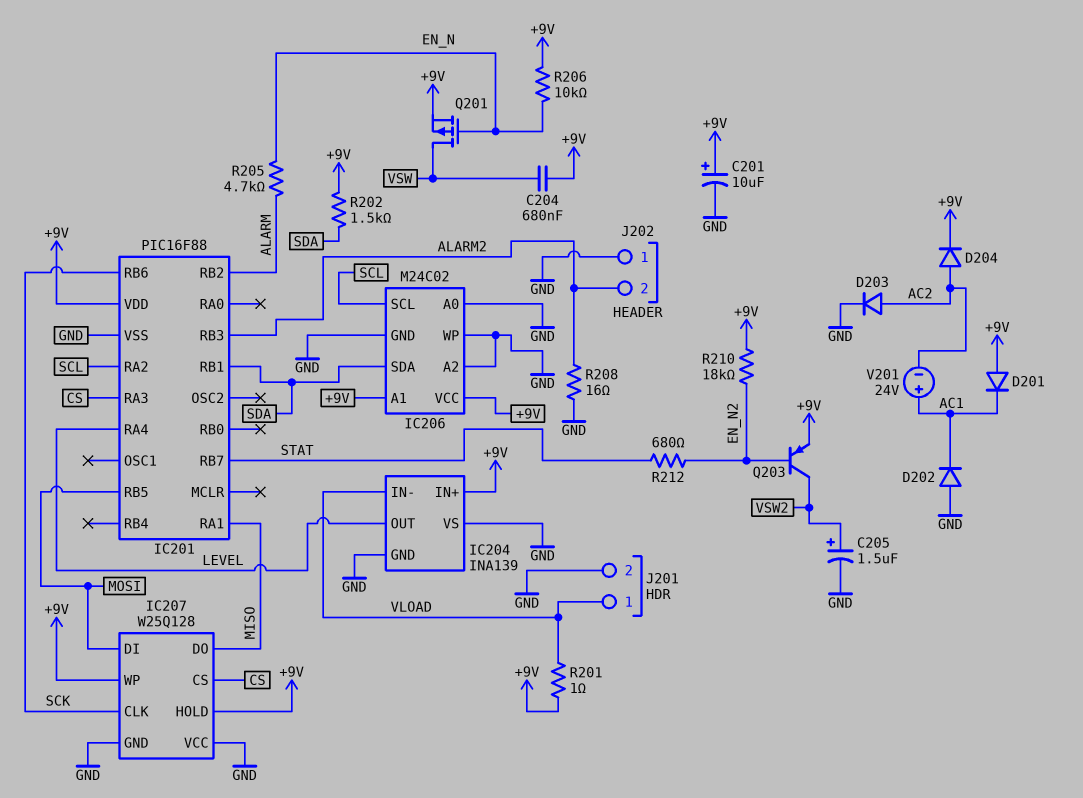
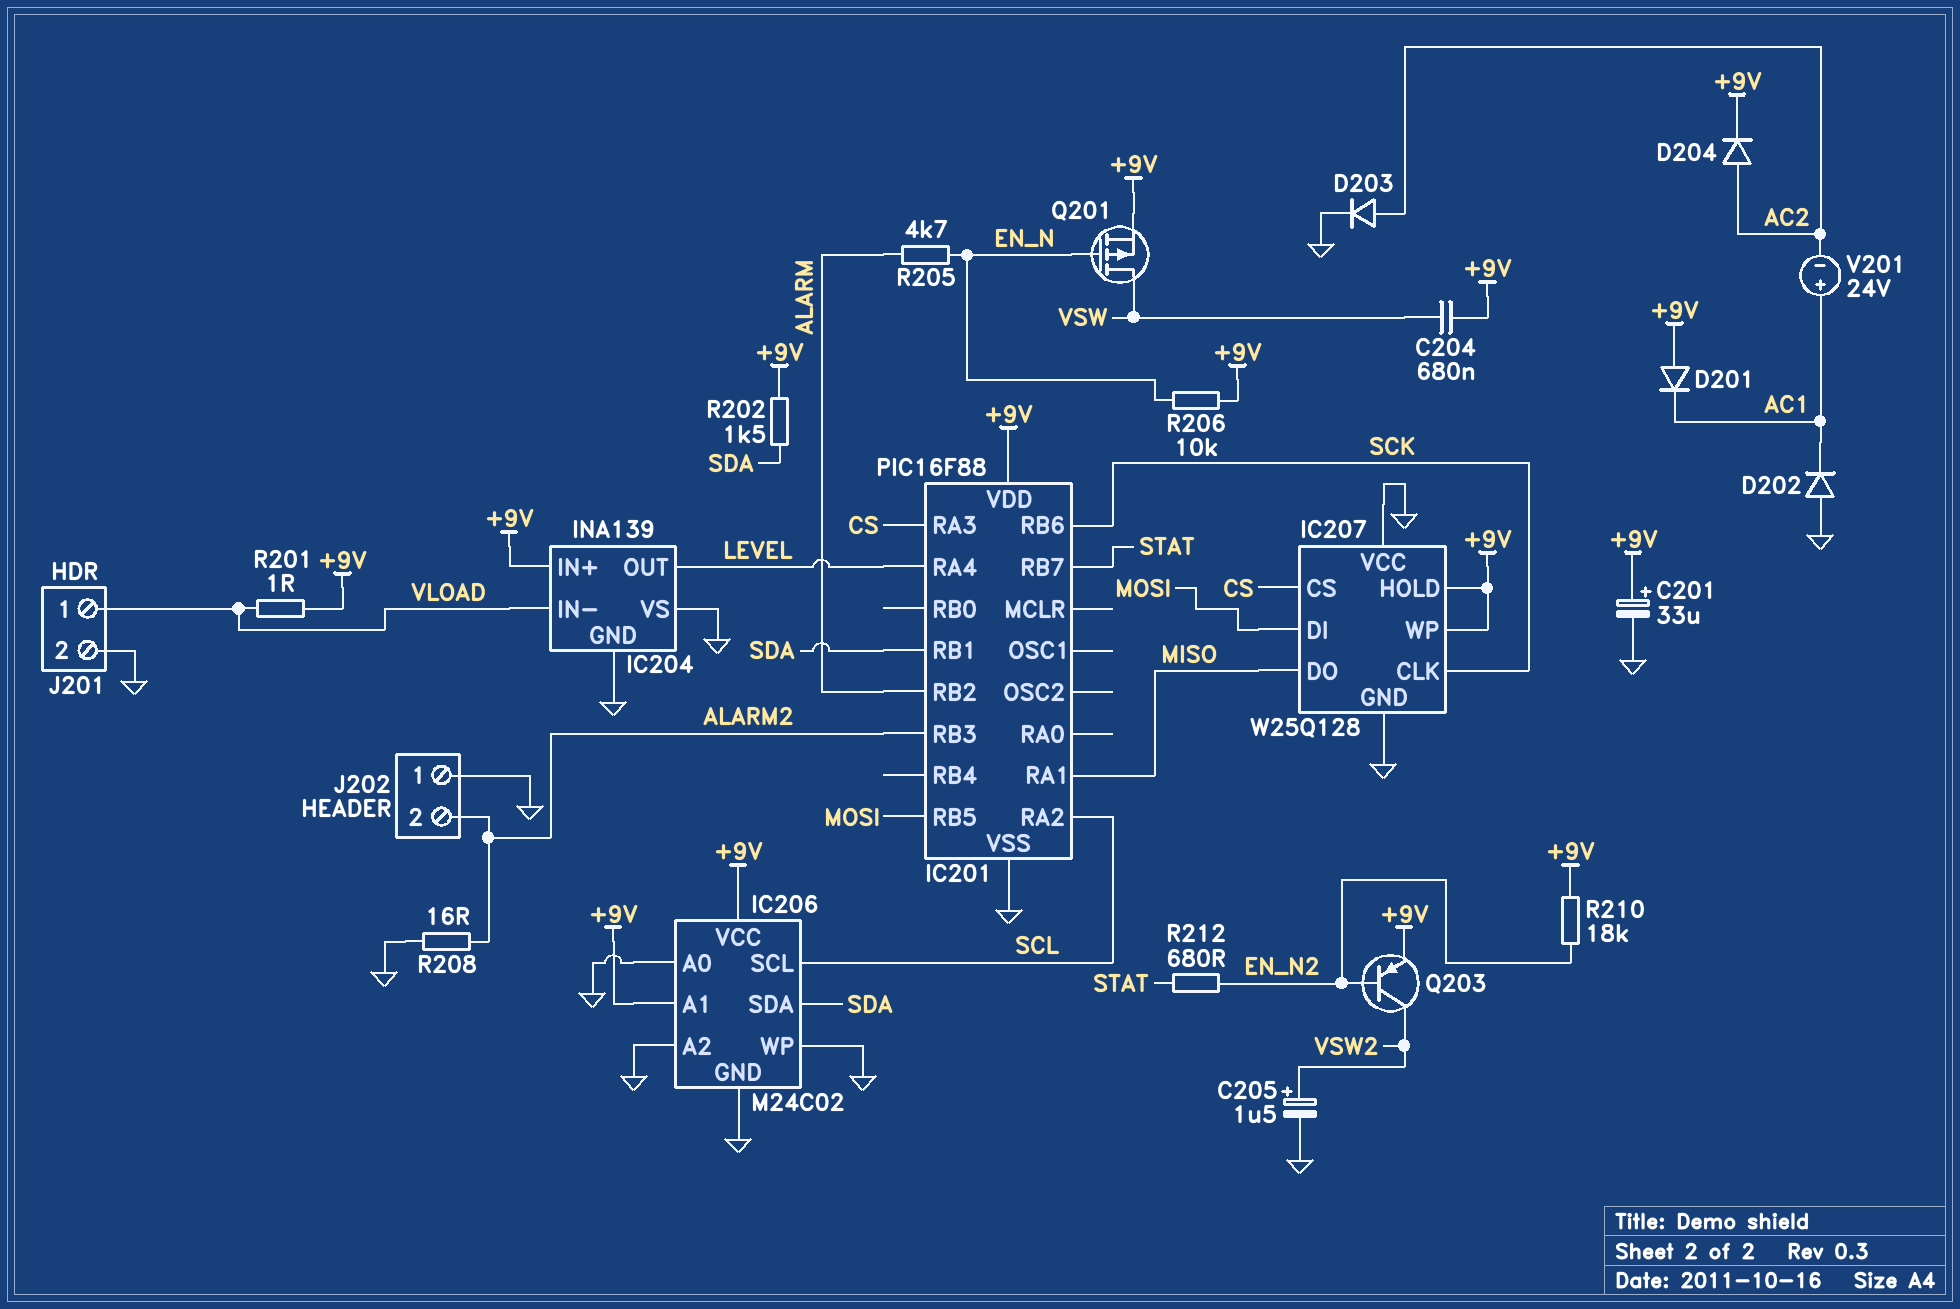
C201: 10uF (plus +9V, minus GND) -> 33uF (plus +9V, minus GND)

